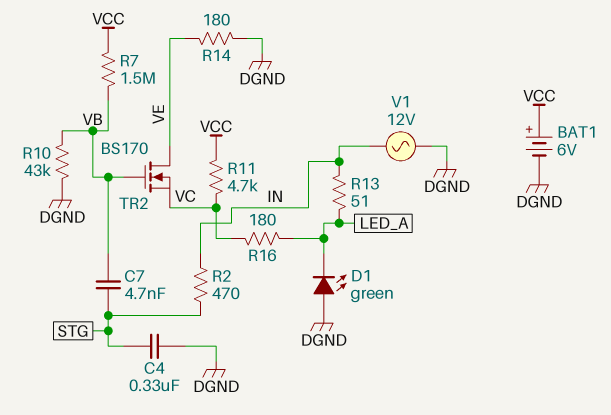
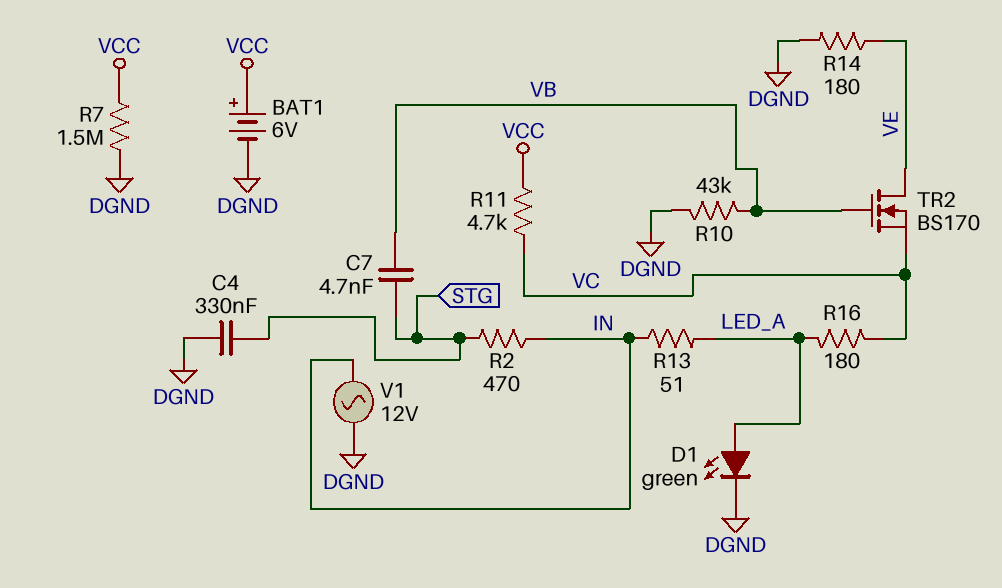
D1: LED green (A DGND, K LED_A) -> LED green (A LED_A, K DGND)
R7: 1.5M (VB, VCC) -> 1.5M (DGND, VCC)

